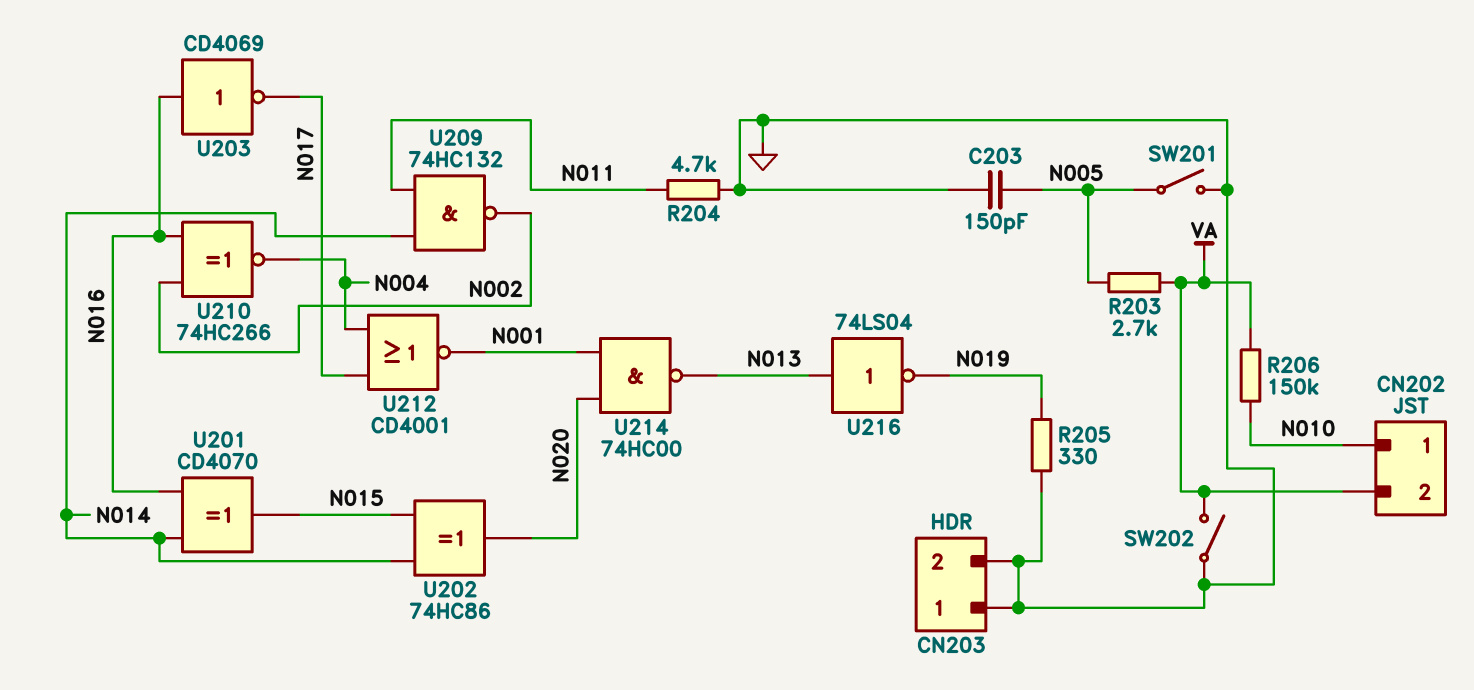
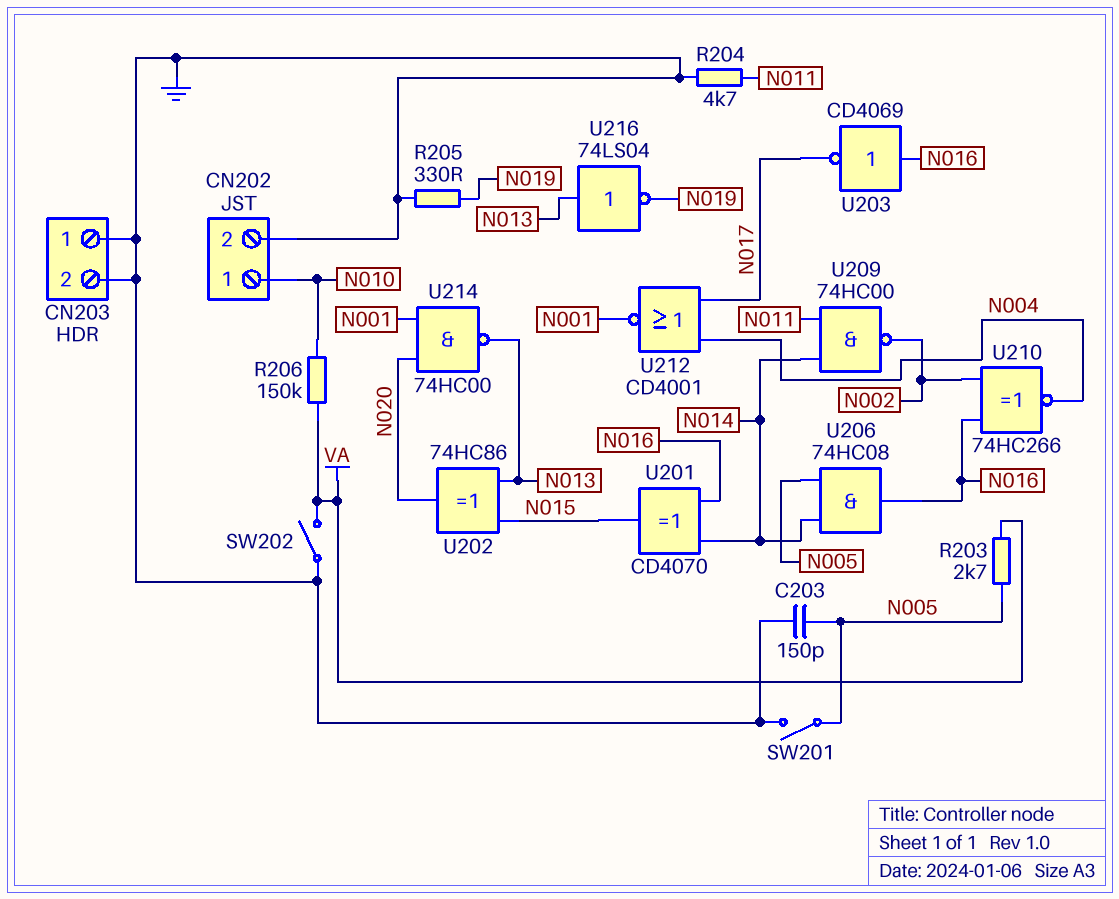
CN202 pin 2: VA -> GND
U202: XOR 74HC86 (in N014, in N015, out N020) -> XOR 74HC86 (in N013, in N015, out N020)
U206: none -> AND 74HC08 (in N005, in N014, out N016)
U209: NAND 74HC132 (in N011, in N014, out N002) -> NAND 74HC00 (in N011, in N014, out N002)

